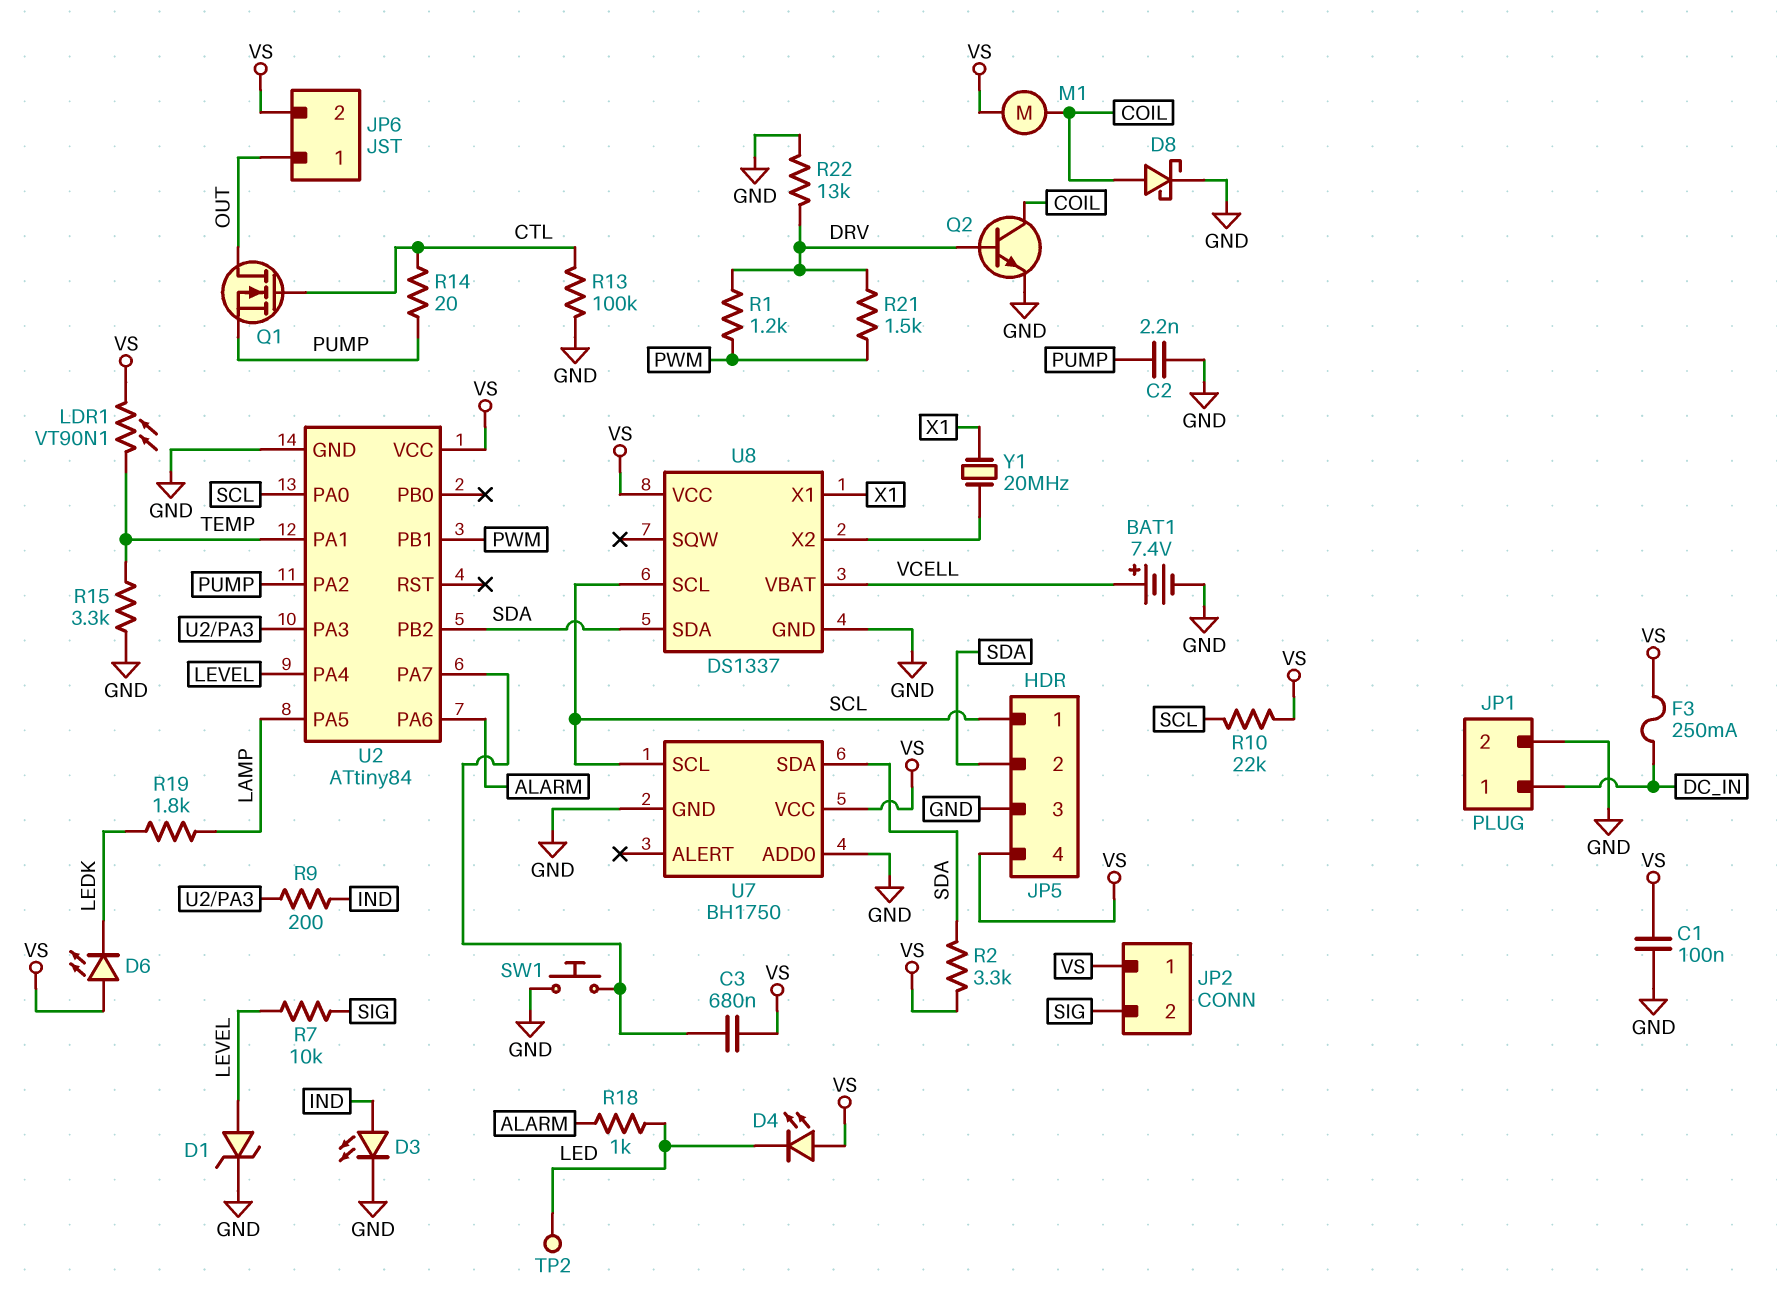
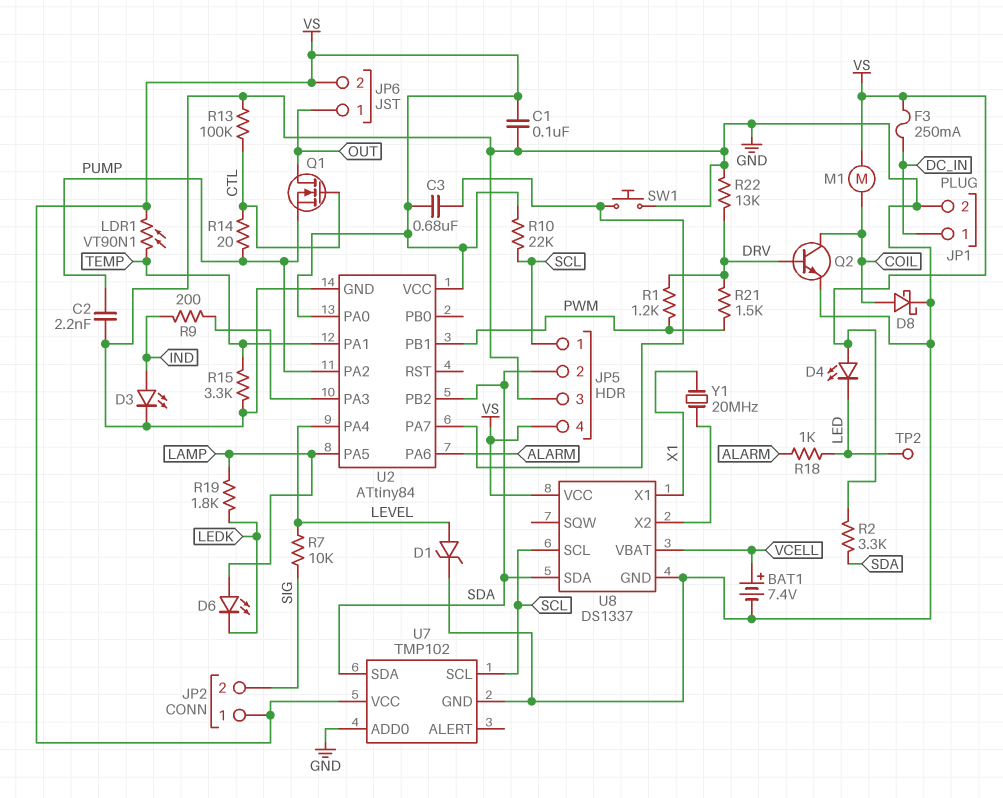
D6: LED (A VS, K LEDK) -> LED (A LAMP, K LEDK)
U2 pin PA0: SCL -> VS
U7: BH1750 -> TMP102

